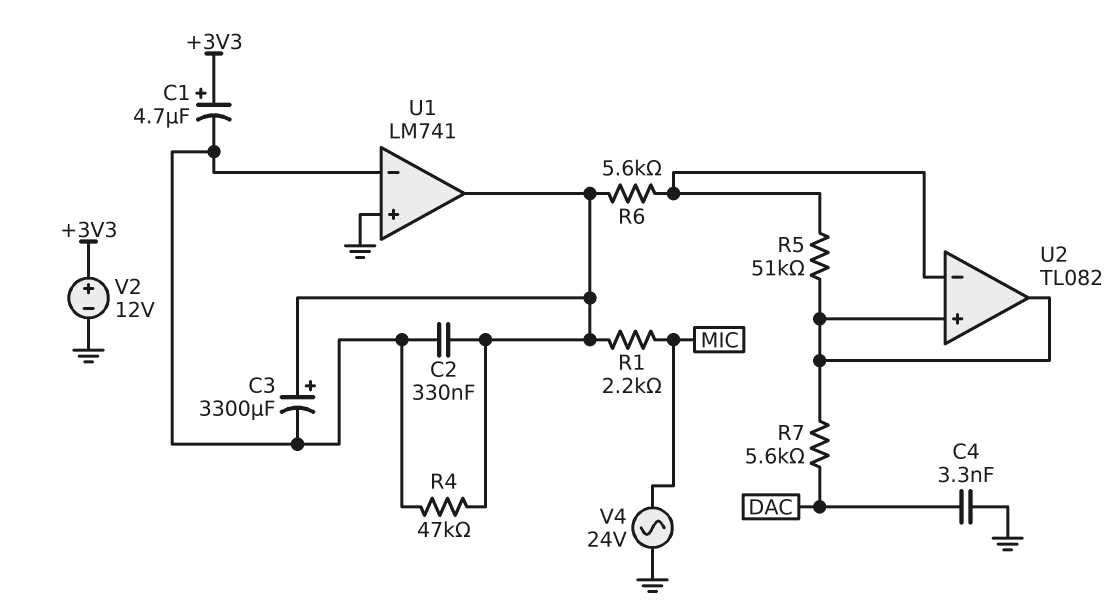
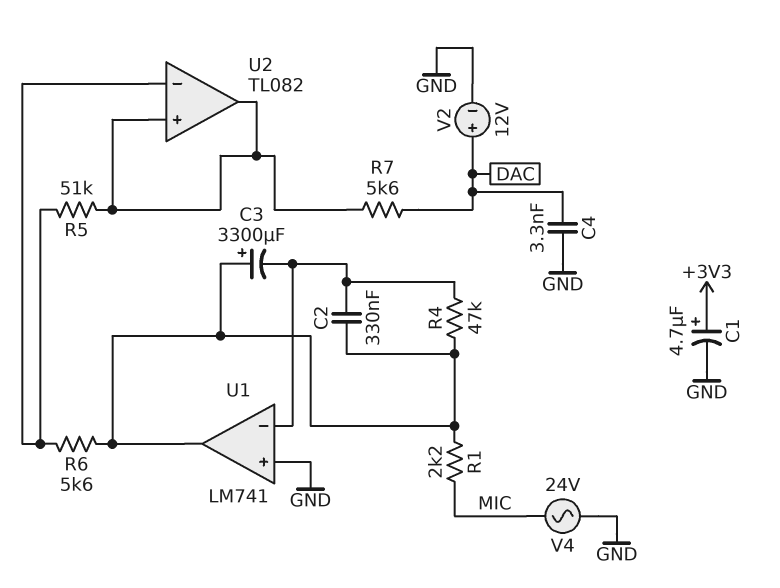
C1: 4.7uF (plus +3V3, minus U1/in-) -> 4.7uF (plus +3V3, minus GND)
V2: 12V (plus +3V3, minus GND) -> 12V (plus DAC, minus GND)

